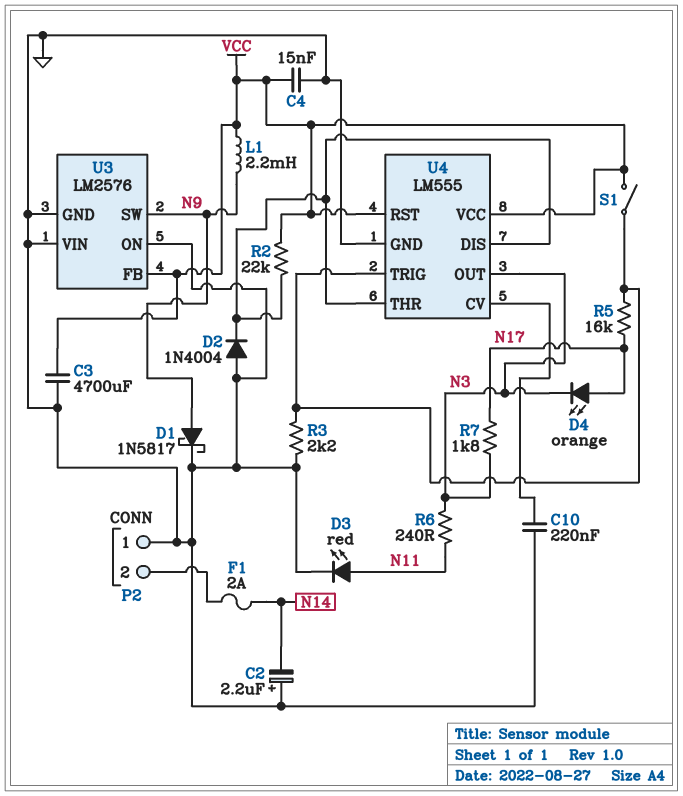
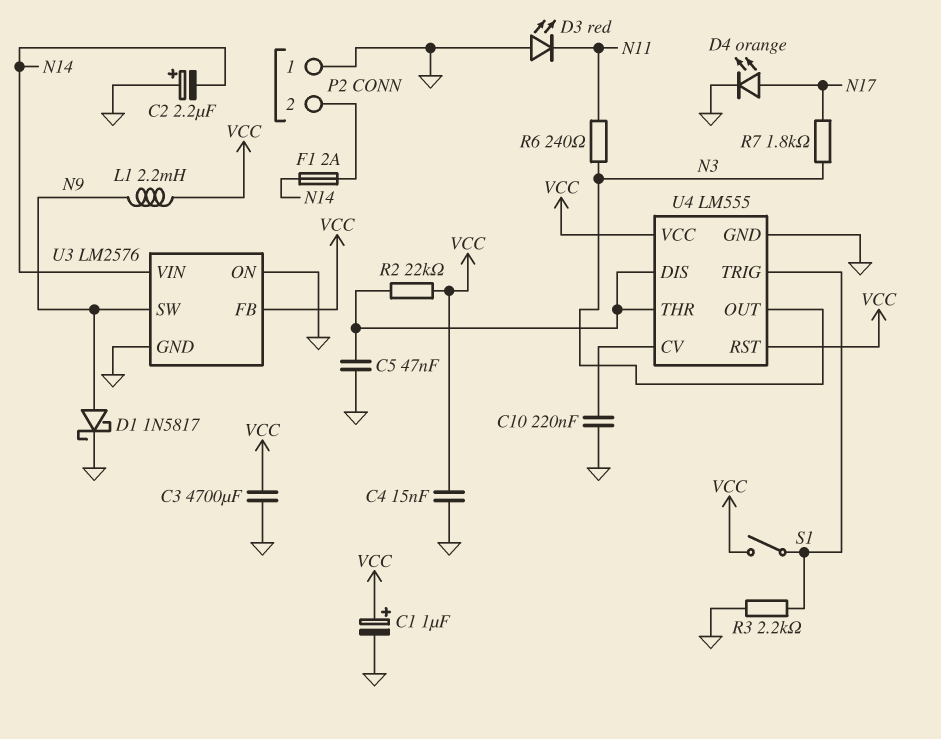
C1: none -> 1uF (plus VCC, minus GND)
C5: none -> 47nF (GND, U4/DIS)
D2: diode 1N4004 (A GND, K U4/DIS) -> none
D3: LED red (A N11, K GND) -> LED red (A GND, K N11)
D4: LED orange (A N17, K N3) -> LED orange (A N17, K GND)
R5: 16k (N17, U4/TRIG) -> none
U3 pin VIN: GND -> N14

